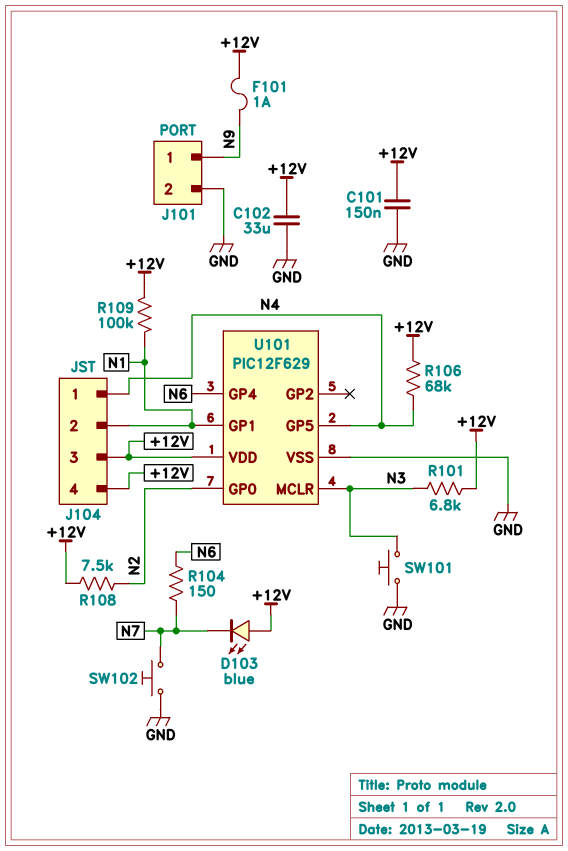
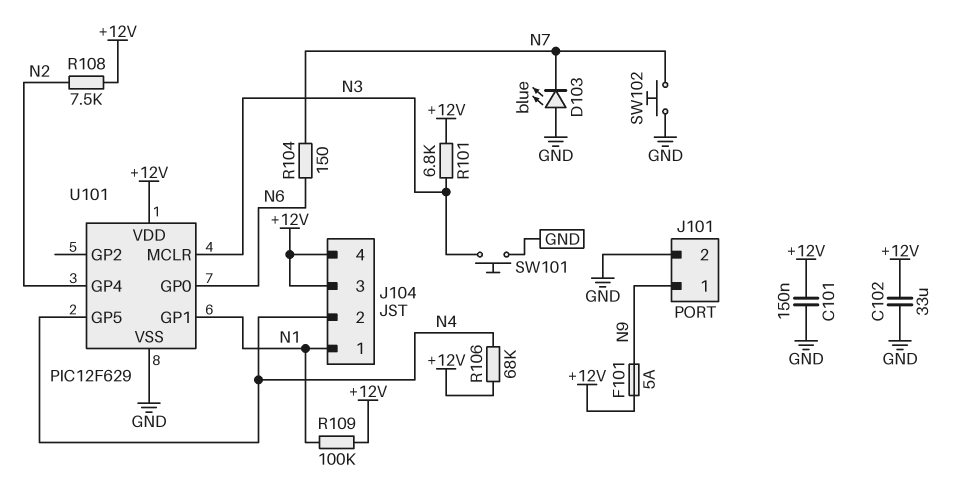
D103: LED blue (A +12V, K N7) -> LED blue (A GND, K N7)
F101: 1A (+12V, N9) -> 5A (+12V, N9)
J104 pin 1: N4 -> N1
J104 pin 2: N1 -> N4
U101 pin GP0: N2 -> N6
U101 pin GP4: N6 -> N2

